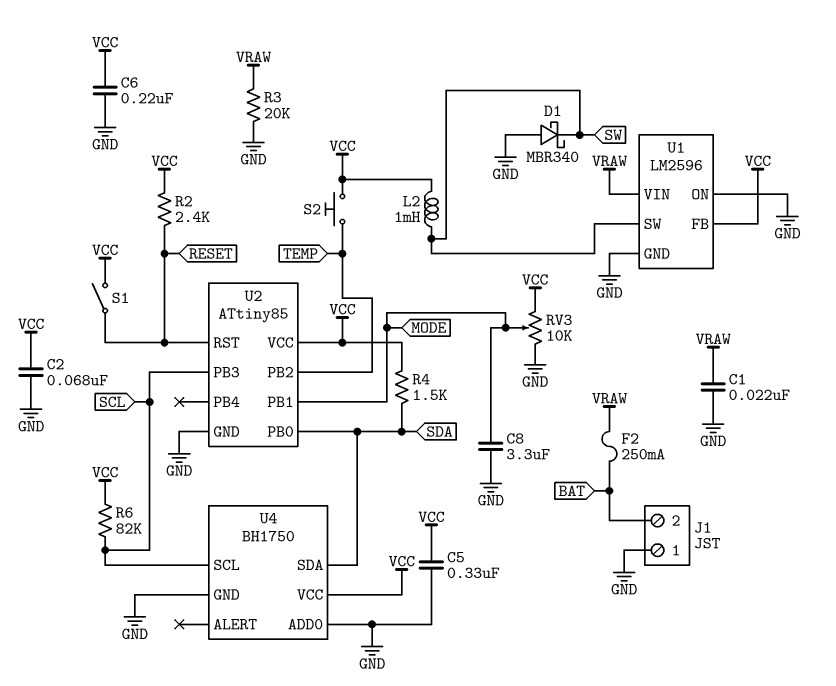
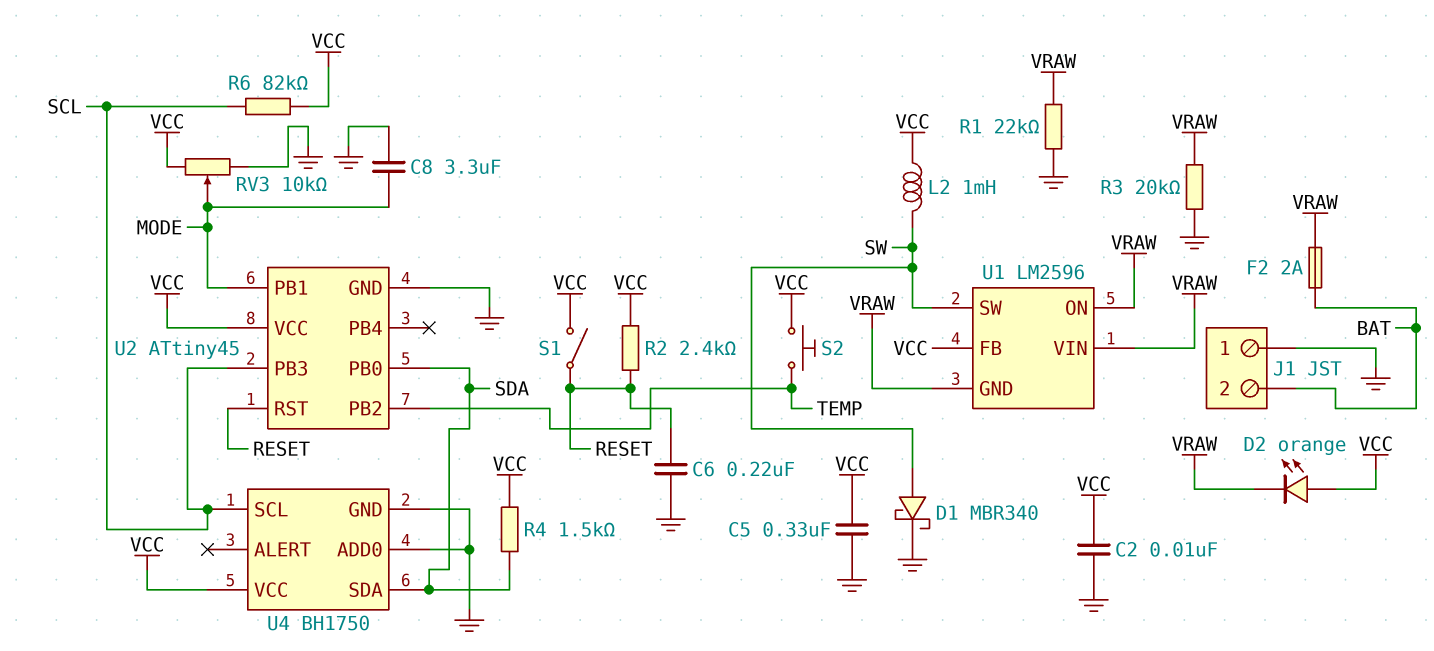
C1: 22nF (GND, VRAW) -> none
C2: 68nF (GND, VCC) -> 10nF (GND, VCC)
C6: 220nF (GND, VCC) -> 220nF (GND, RESET)
D1: schottky MBR340 (A GND, K SW) -> schottky MBR340 (A SW, K GND)
D2: none -> LED orange (A VCC, K VRAW)
F2: 250mA (BAT, VRAW) -> 2A (BAT, VRAW)
R1: none -> 22k (GND, VRAW)
U1 pin GND: GND -> VRAW
U1 pin ON: GND -> VRAW
U2: ATtiny85 -> ATtiny45

